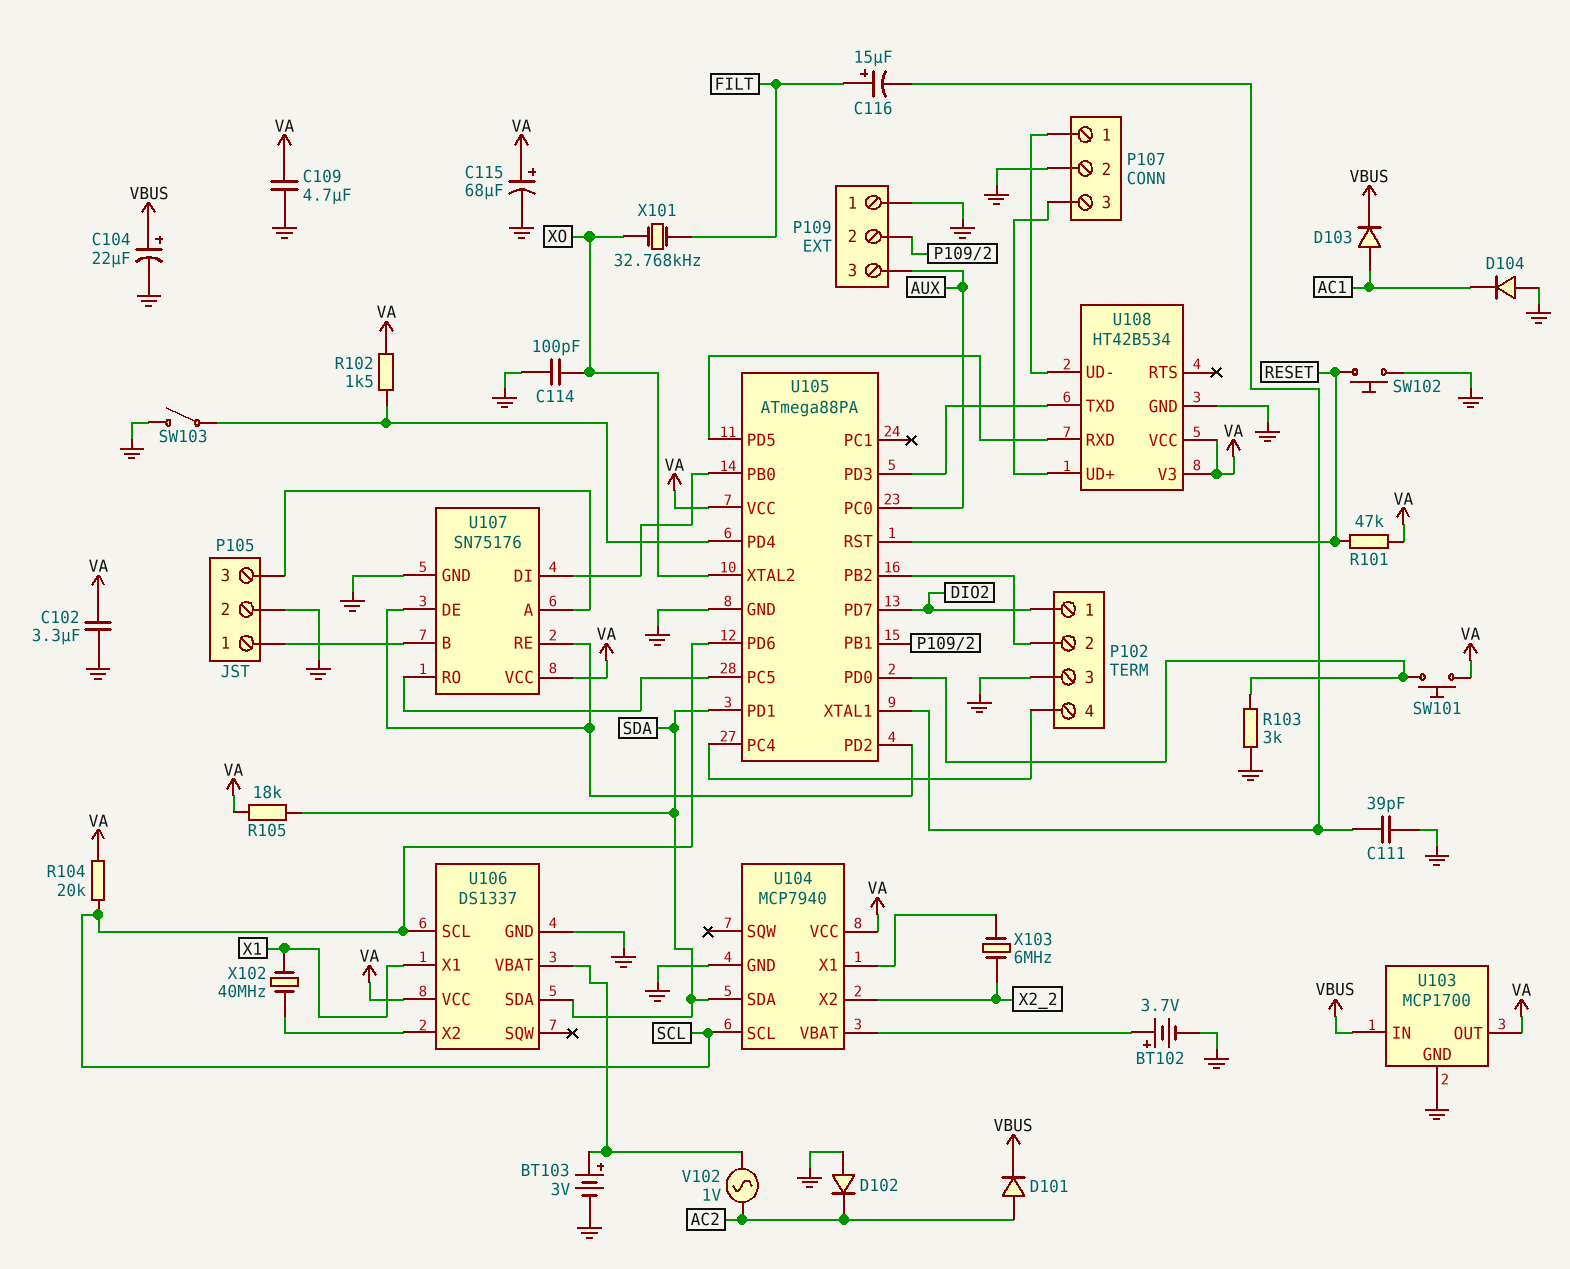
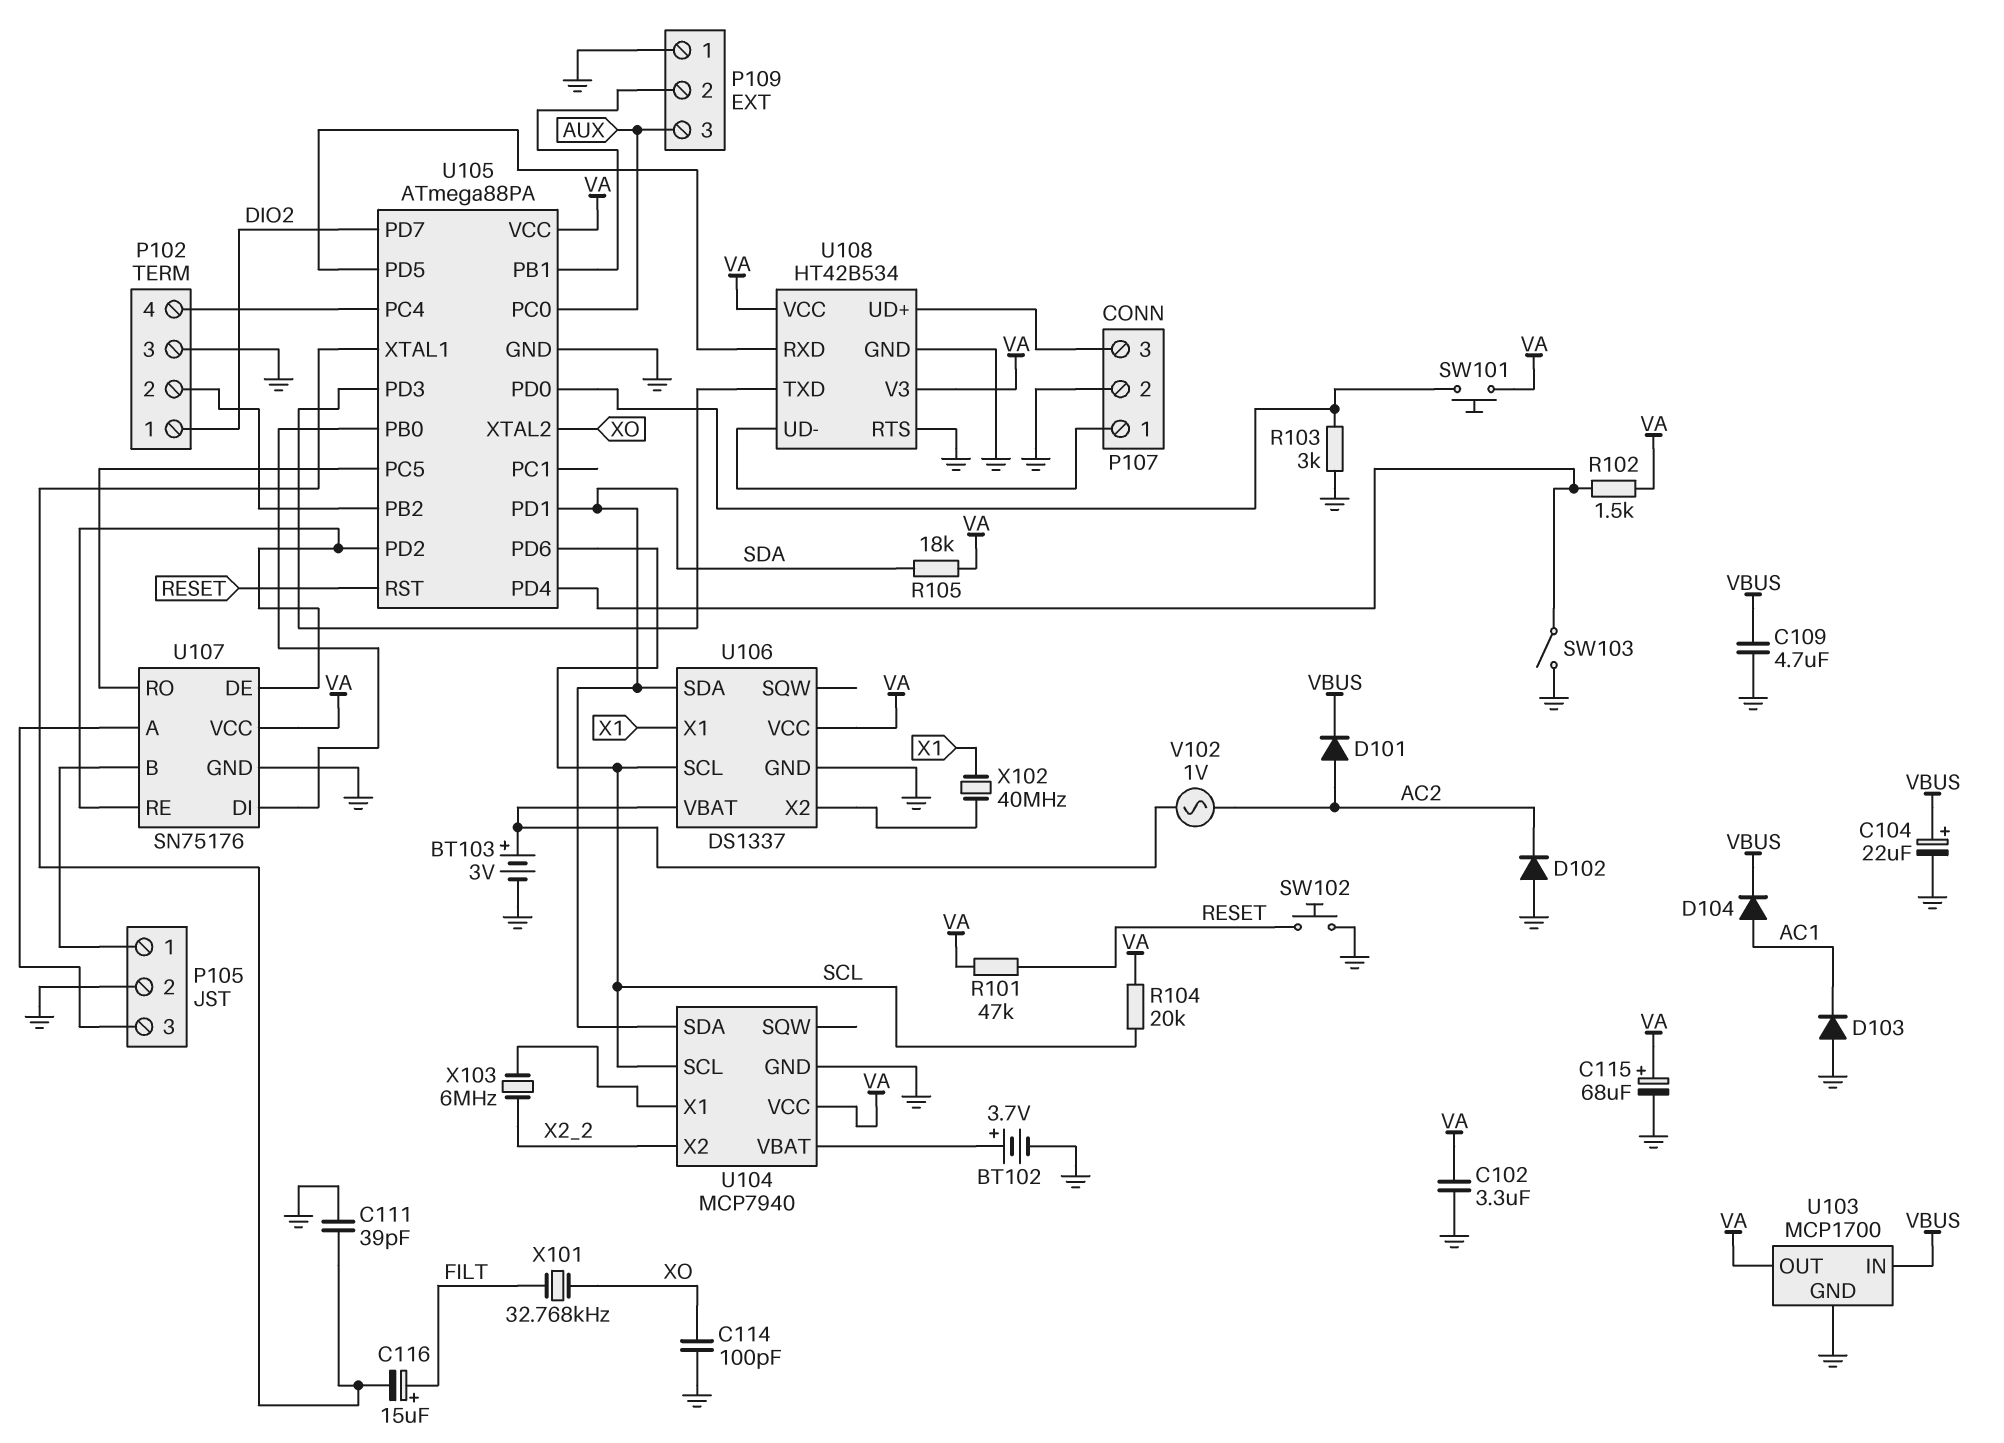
C109: 4.7uF (GND, VA) -> 4.7uF (GND, VBUS)
D103: diode (A AC1, K VBUS) -> diode (A GND, K AC1)
D104: diode (A GND, K AC1) -> diode (A AC1, K VBUS)
U108 pin RTS: none -> GND

